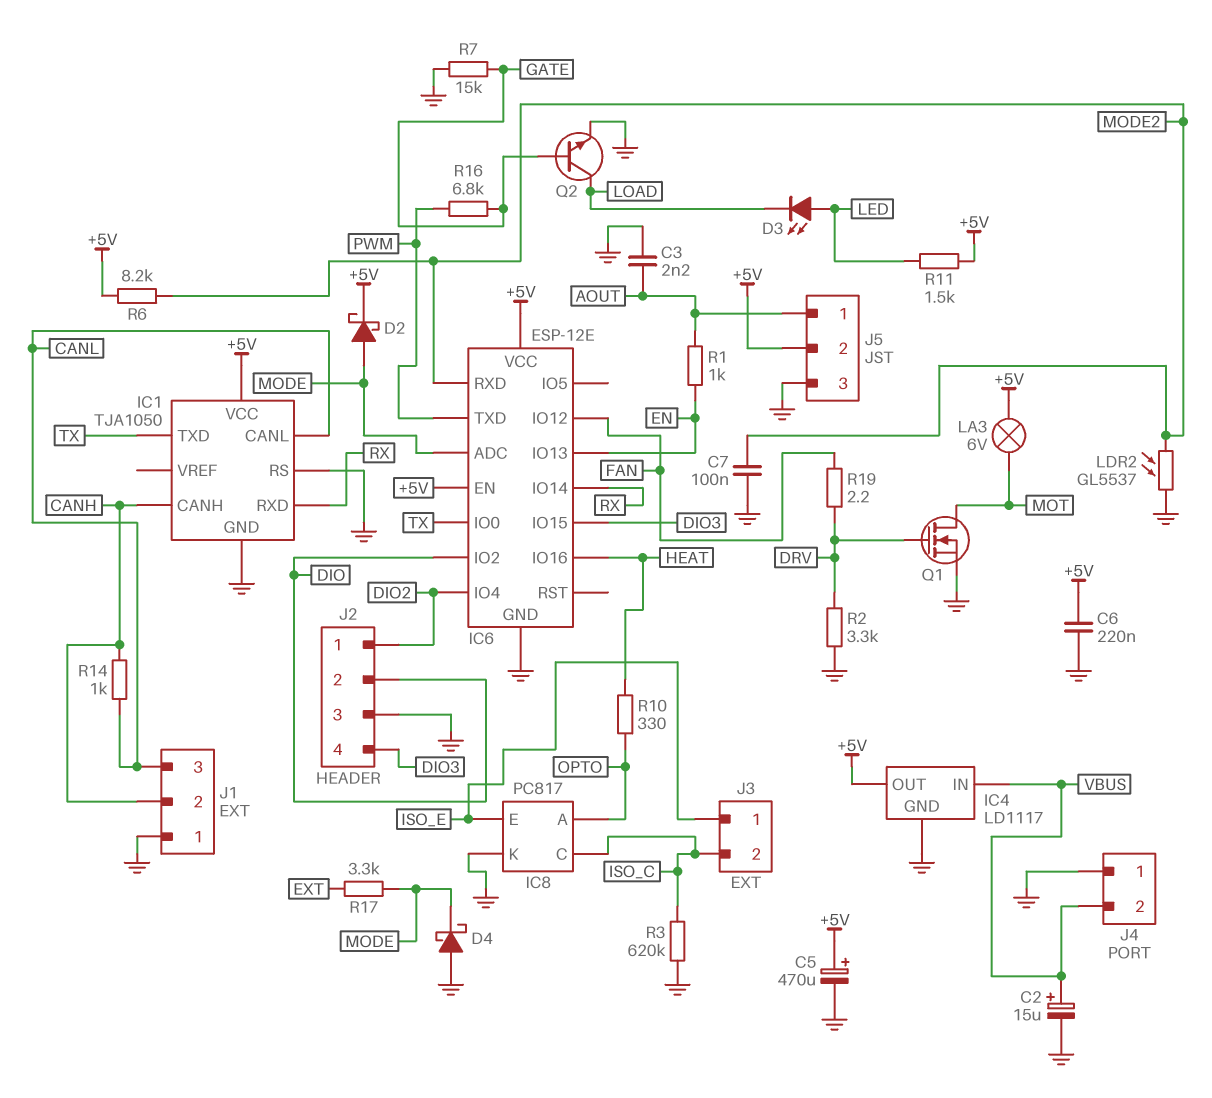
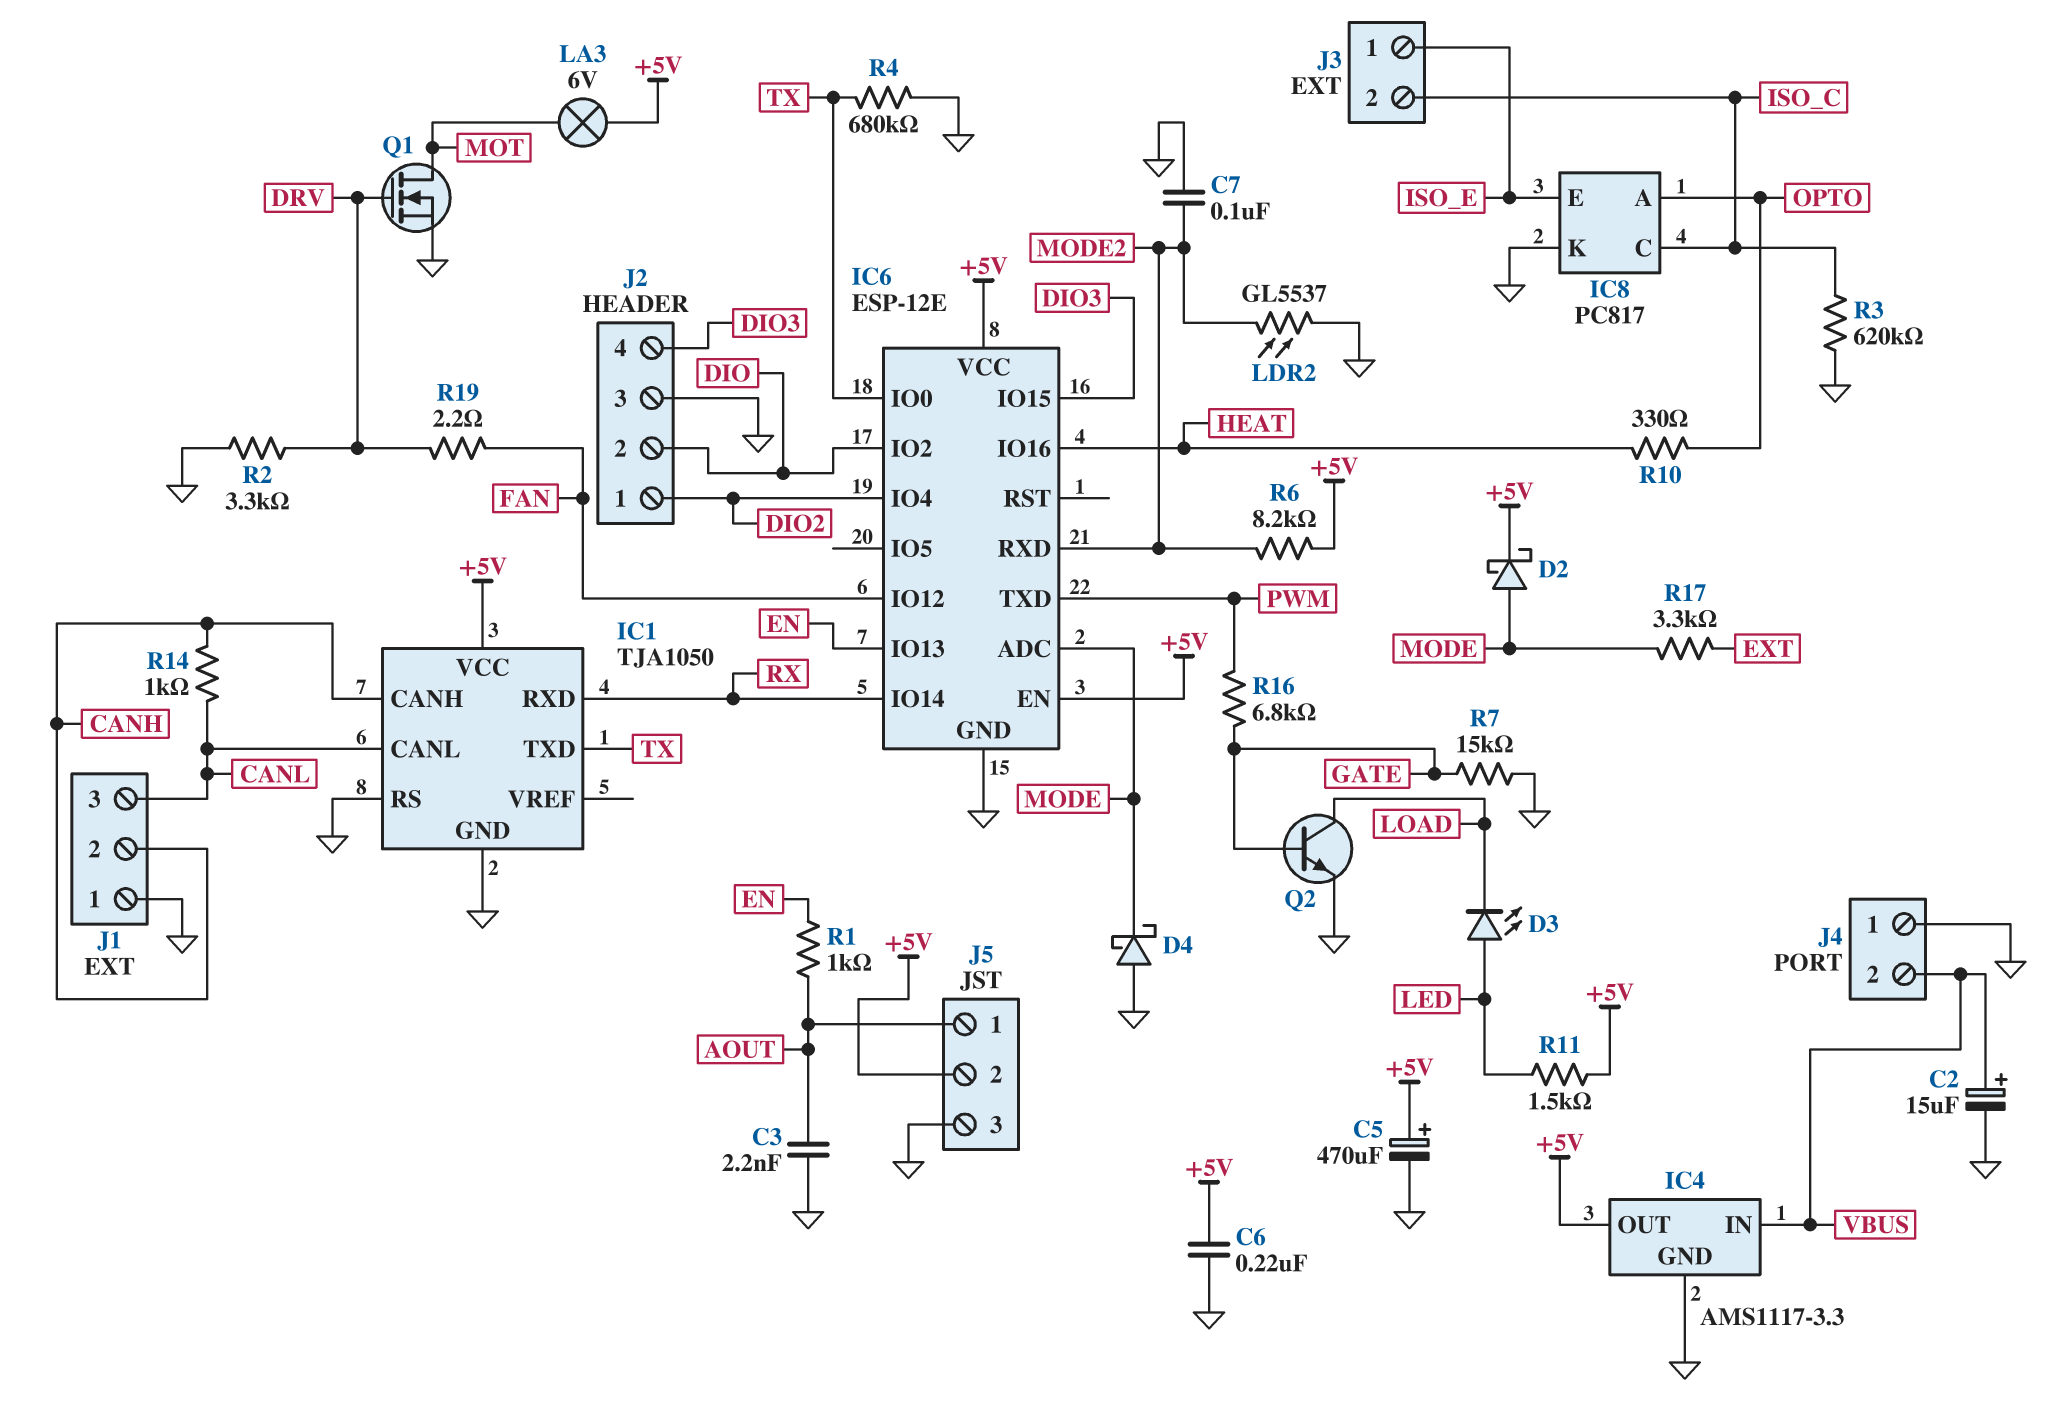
IC4: LD1117 -> AMS1117-3.3
R4: none -> 680k (GND, TX)

